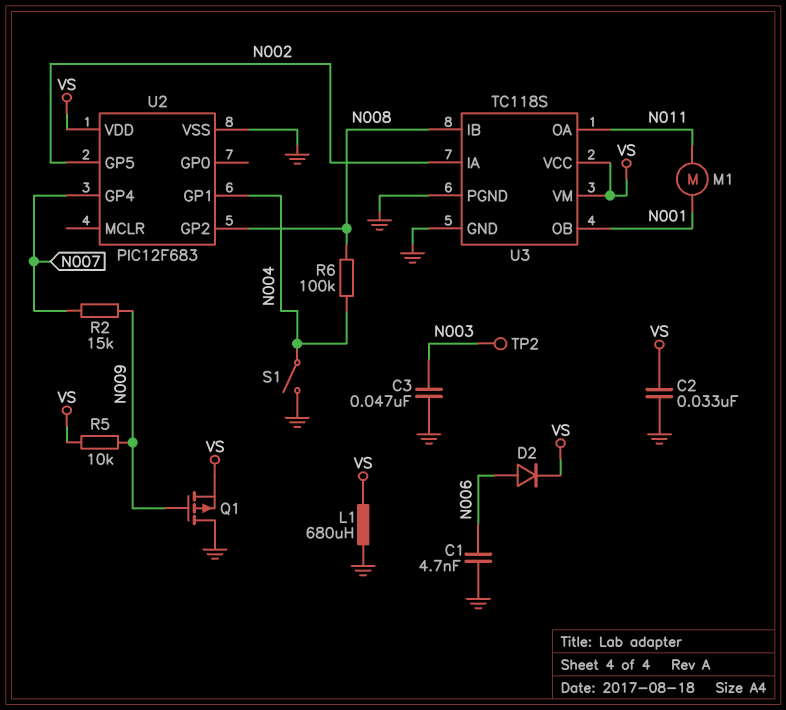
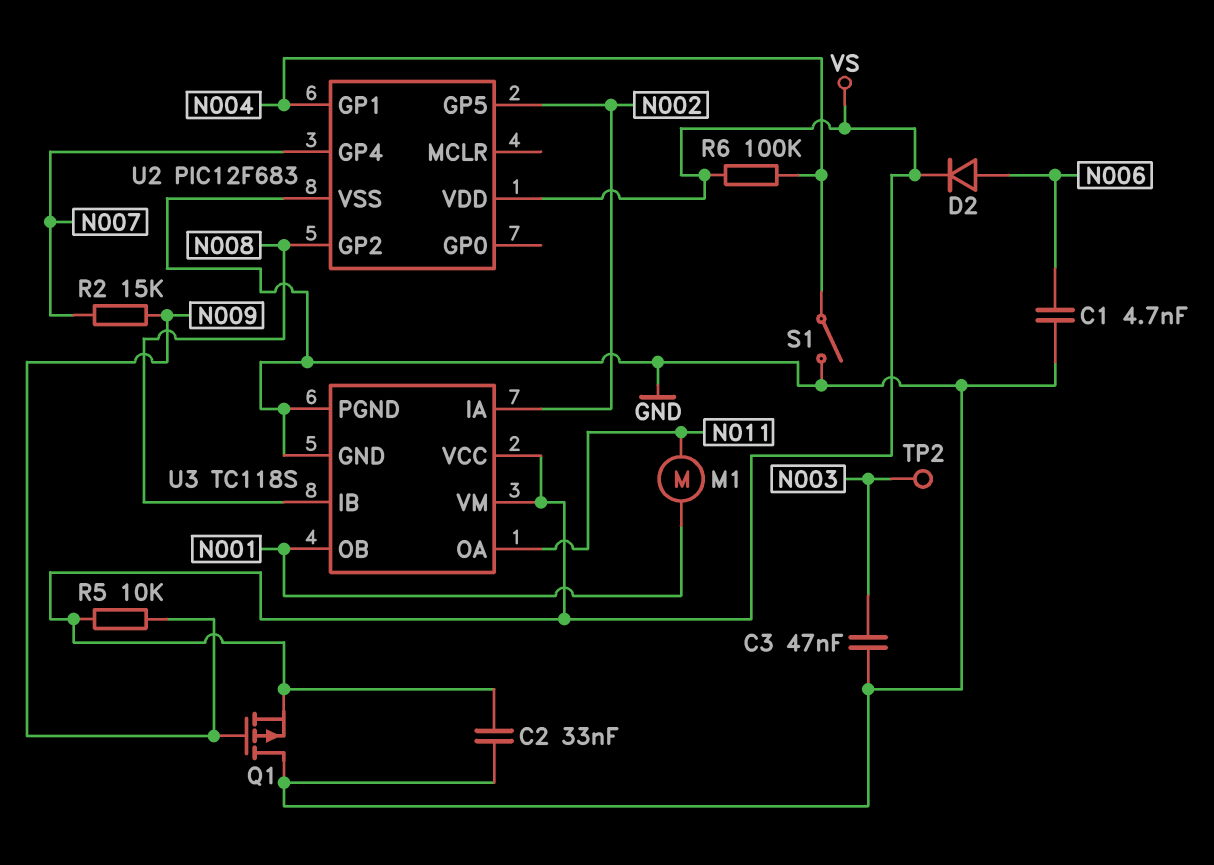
L1: 680uH (GND, VS) -> none
R6: 100k (N004, N008) -> 100k (N004, VS)

